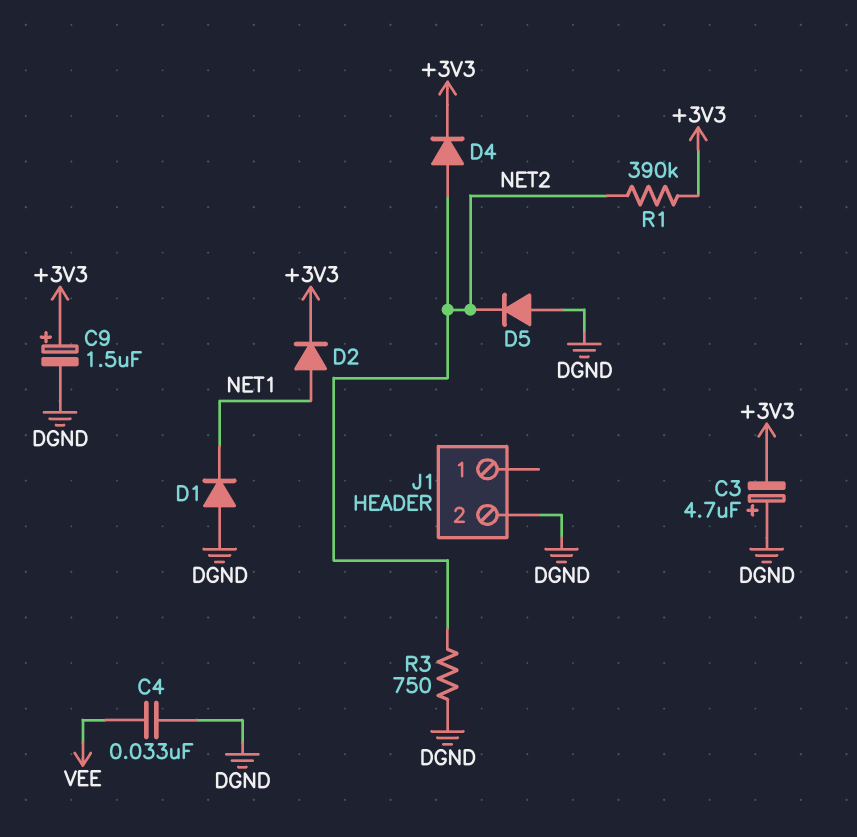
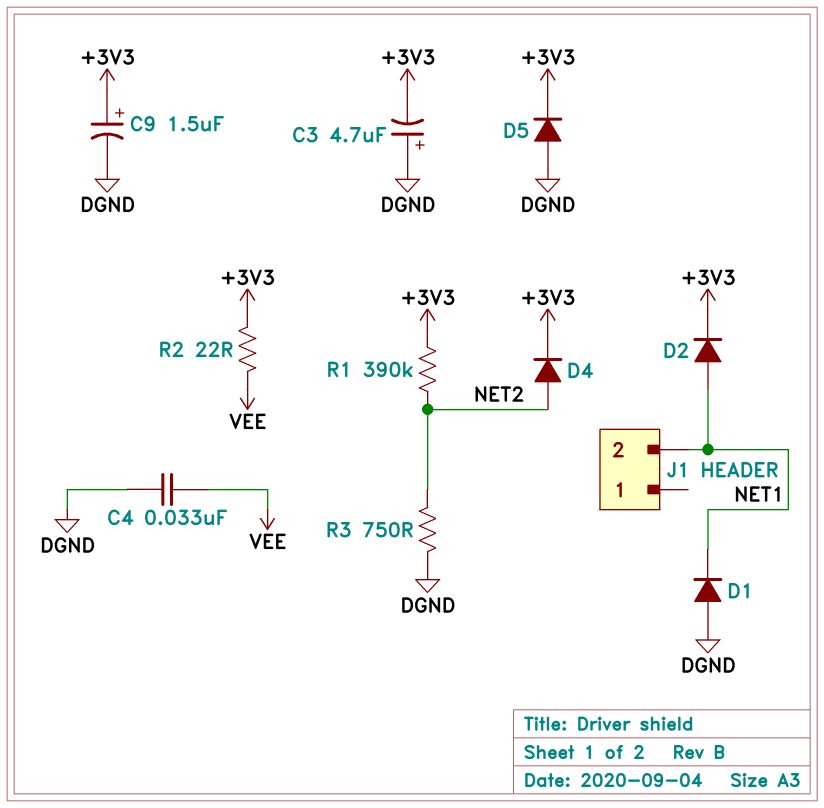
D5: diode (A DGND, K NET2) -> diode (A DGND, K +3V3)
J1 pin 2: DGND -> NET1
R2: none -> 22 (+3V3, VEE)

